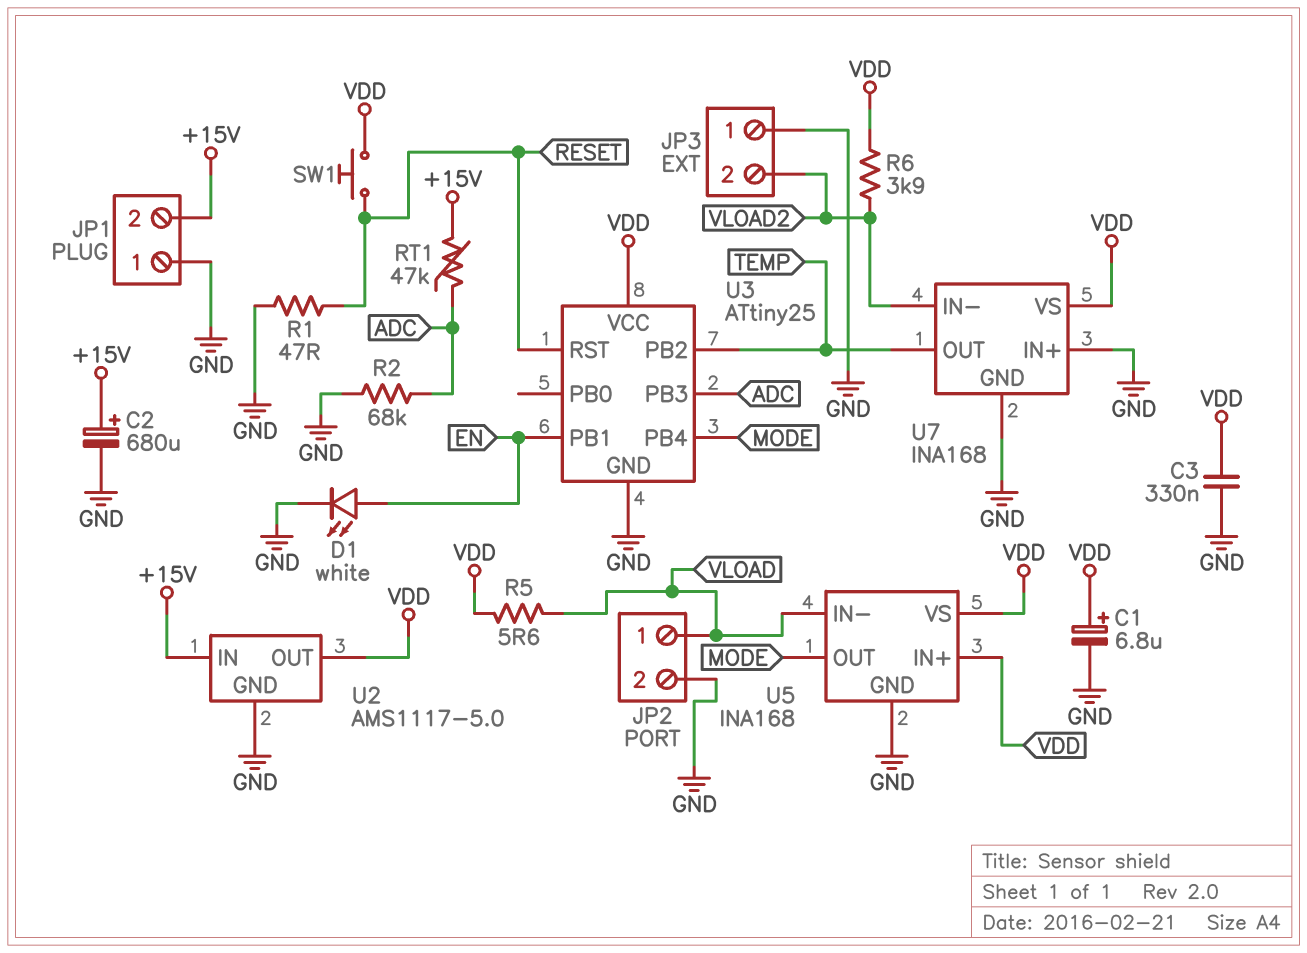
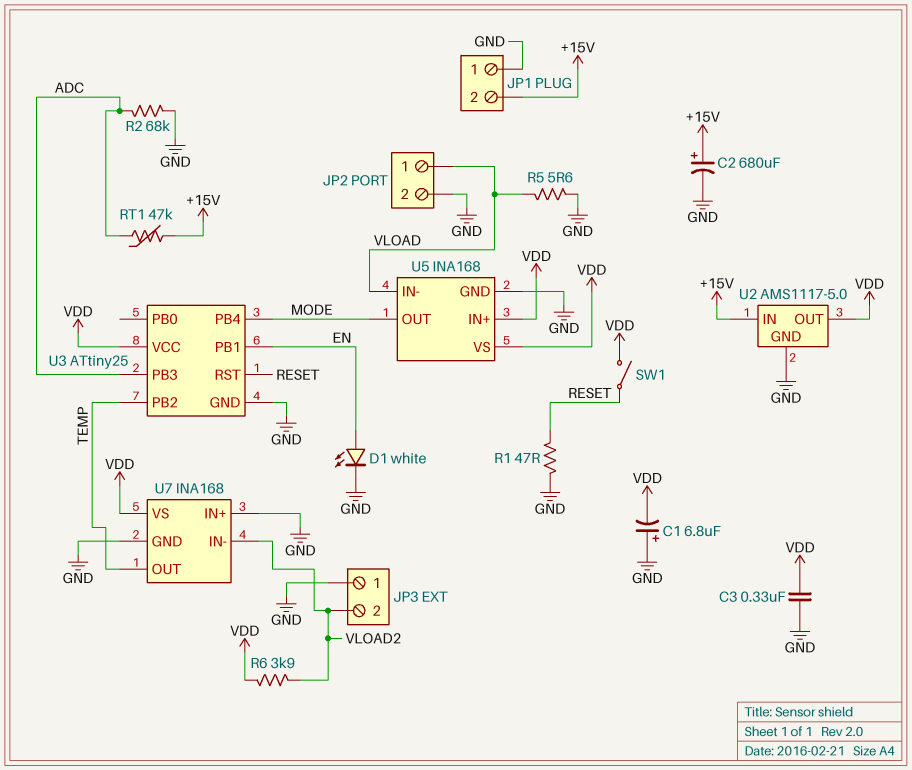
C1: 6.8uF (plus VDD, minus GND) -> 6.8uF (plus GND, minus VDD)
R5: 5.6 (VDD, VLOAD) -> 5.6 (GND, VLOAD)
SW1: button (RESET, VDD) -> switch (RESET, VDD)

